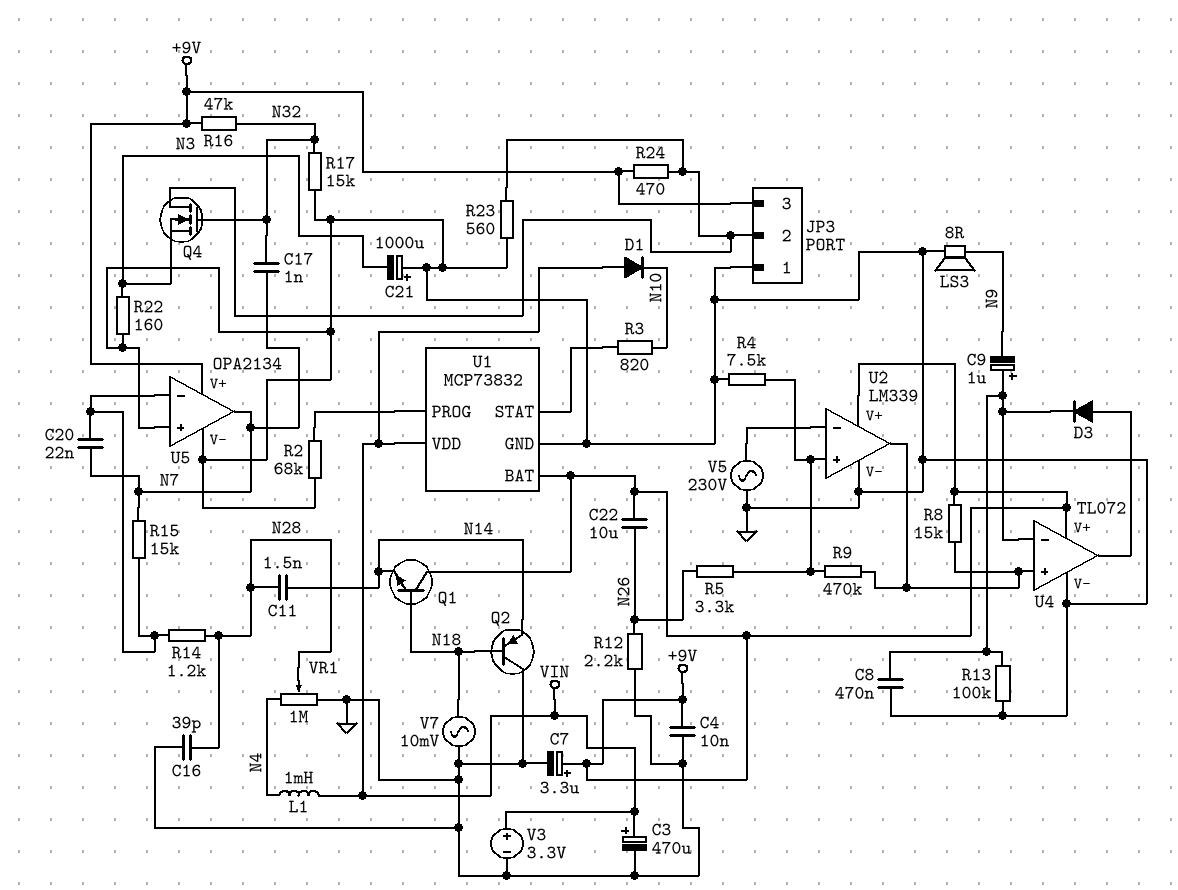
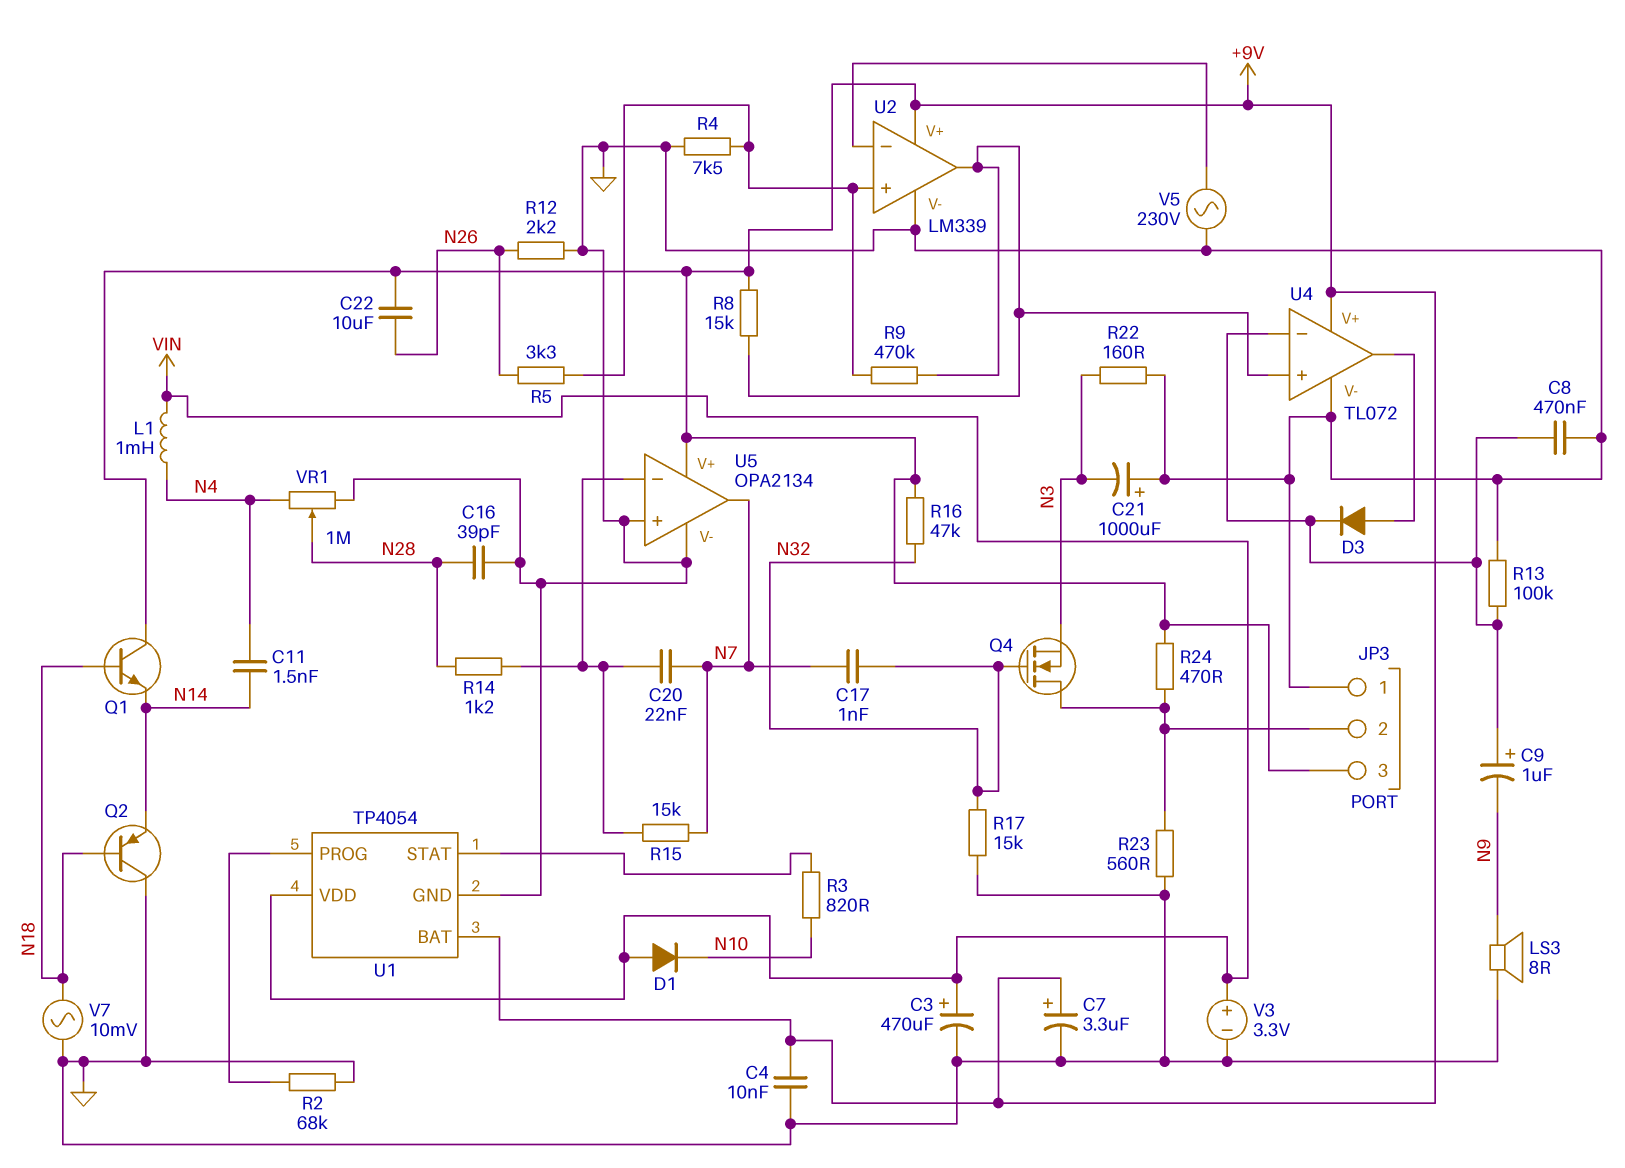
C11: 1.5nF (N14, N28) -> 1.5nF (N4, N14)
U1: MCP73832 -> TP4054

